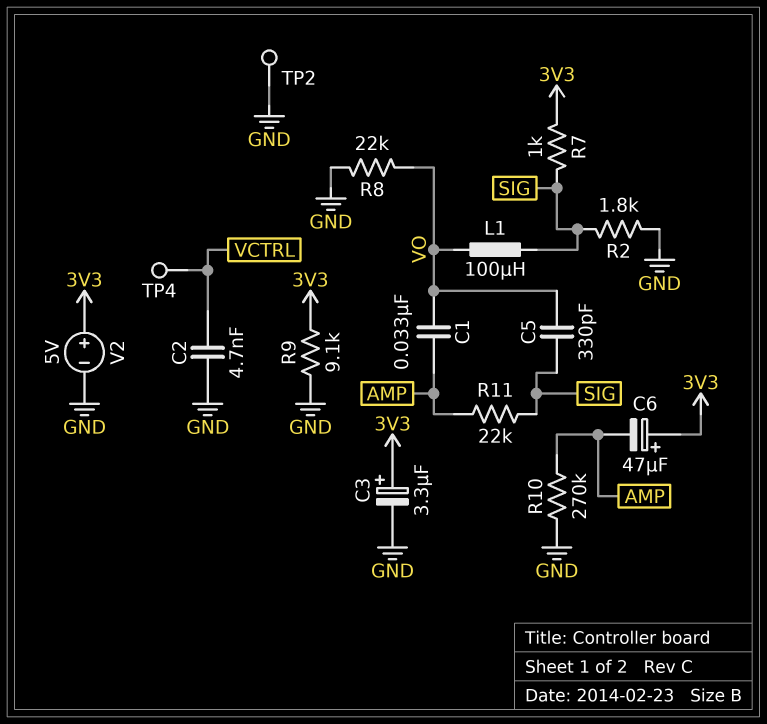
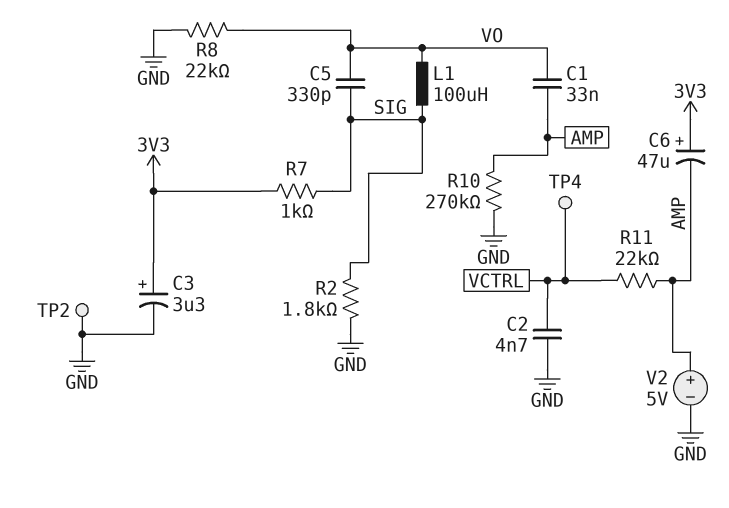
R9: 9.1k (3V3, GND) -> none
R11: 22k (AMP, SIG) -> 22k (AMP, VCTRL)
V2: 5V (plus 3V3, minus GND) -> 5V (plus AMP, minus GND)

